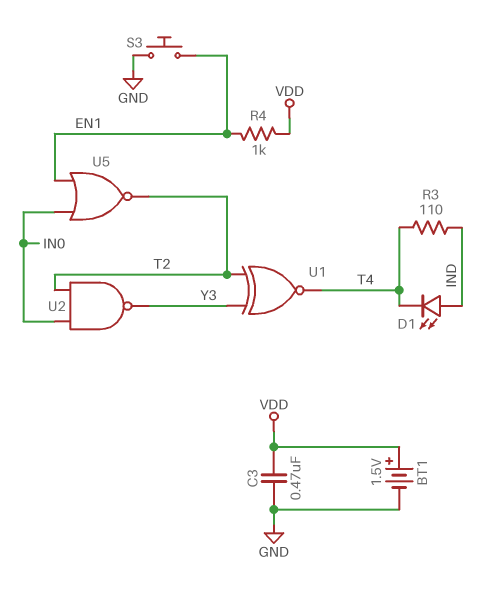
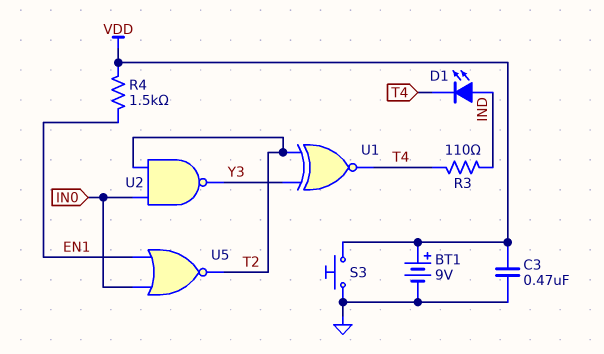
BT1: 1.5V (plus VDD, minus GND) -> 9V (plus VDD, minus GND)
R4: 1k (EN1, VDD) -> 1.5k (EN1, VDD)
S3: button (EN1, GND) -> button (GND, VDD)

